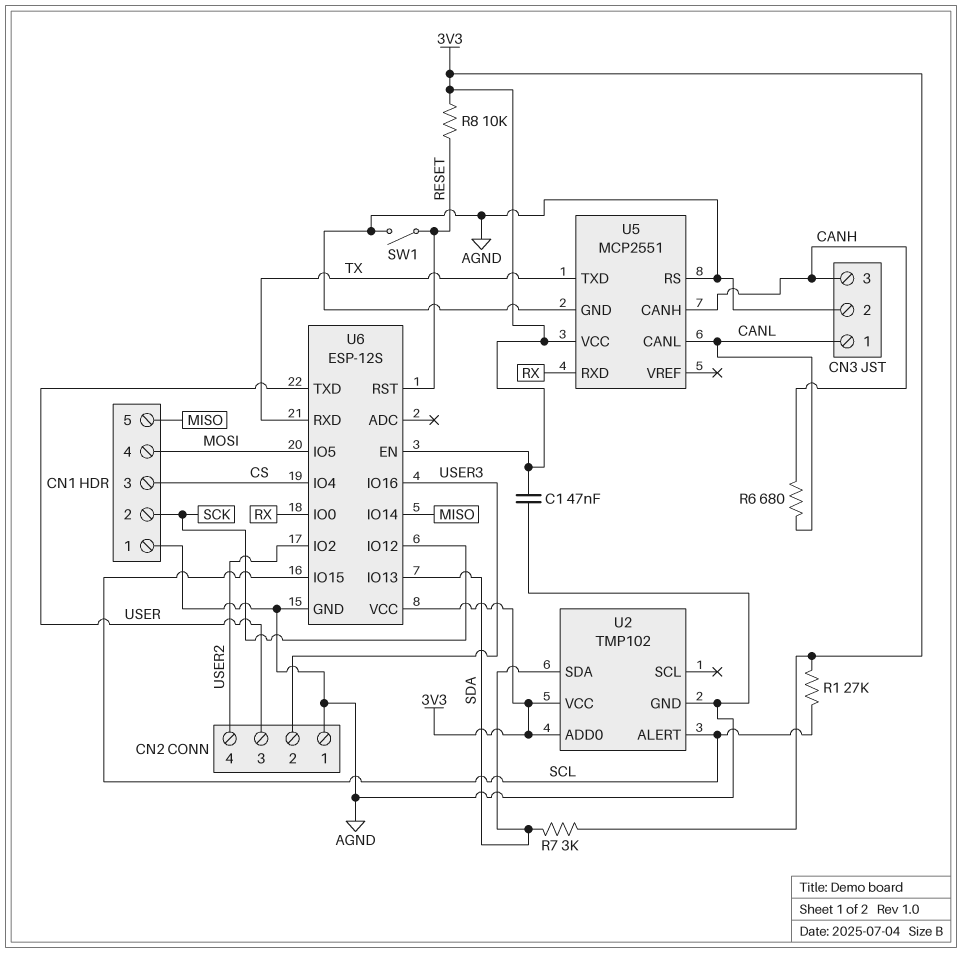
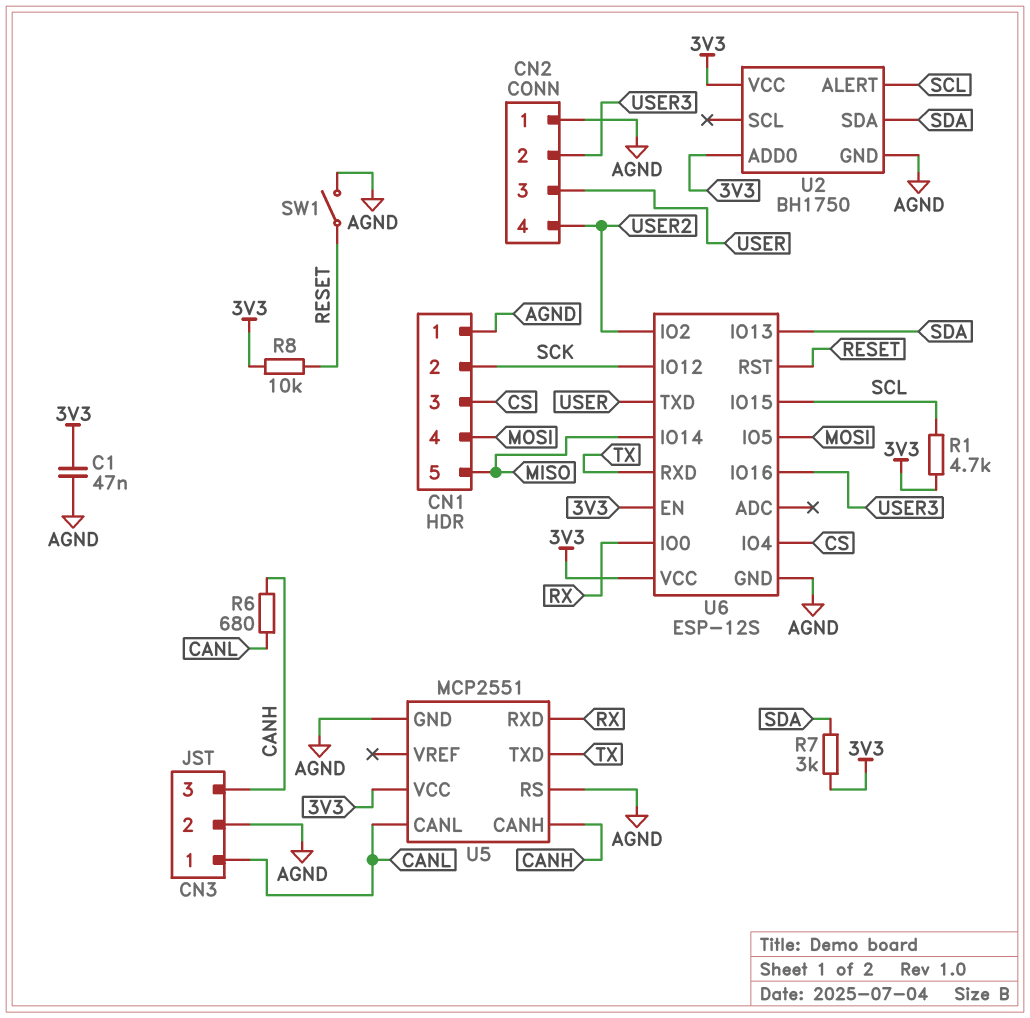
R1: 27k (3V3, SCL) -> 4.7k (3V3, SCL)
U2: TMP102 -> BH1750

